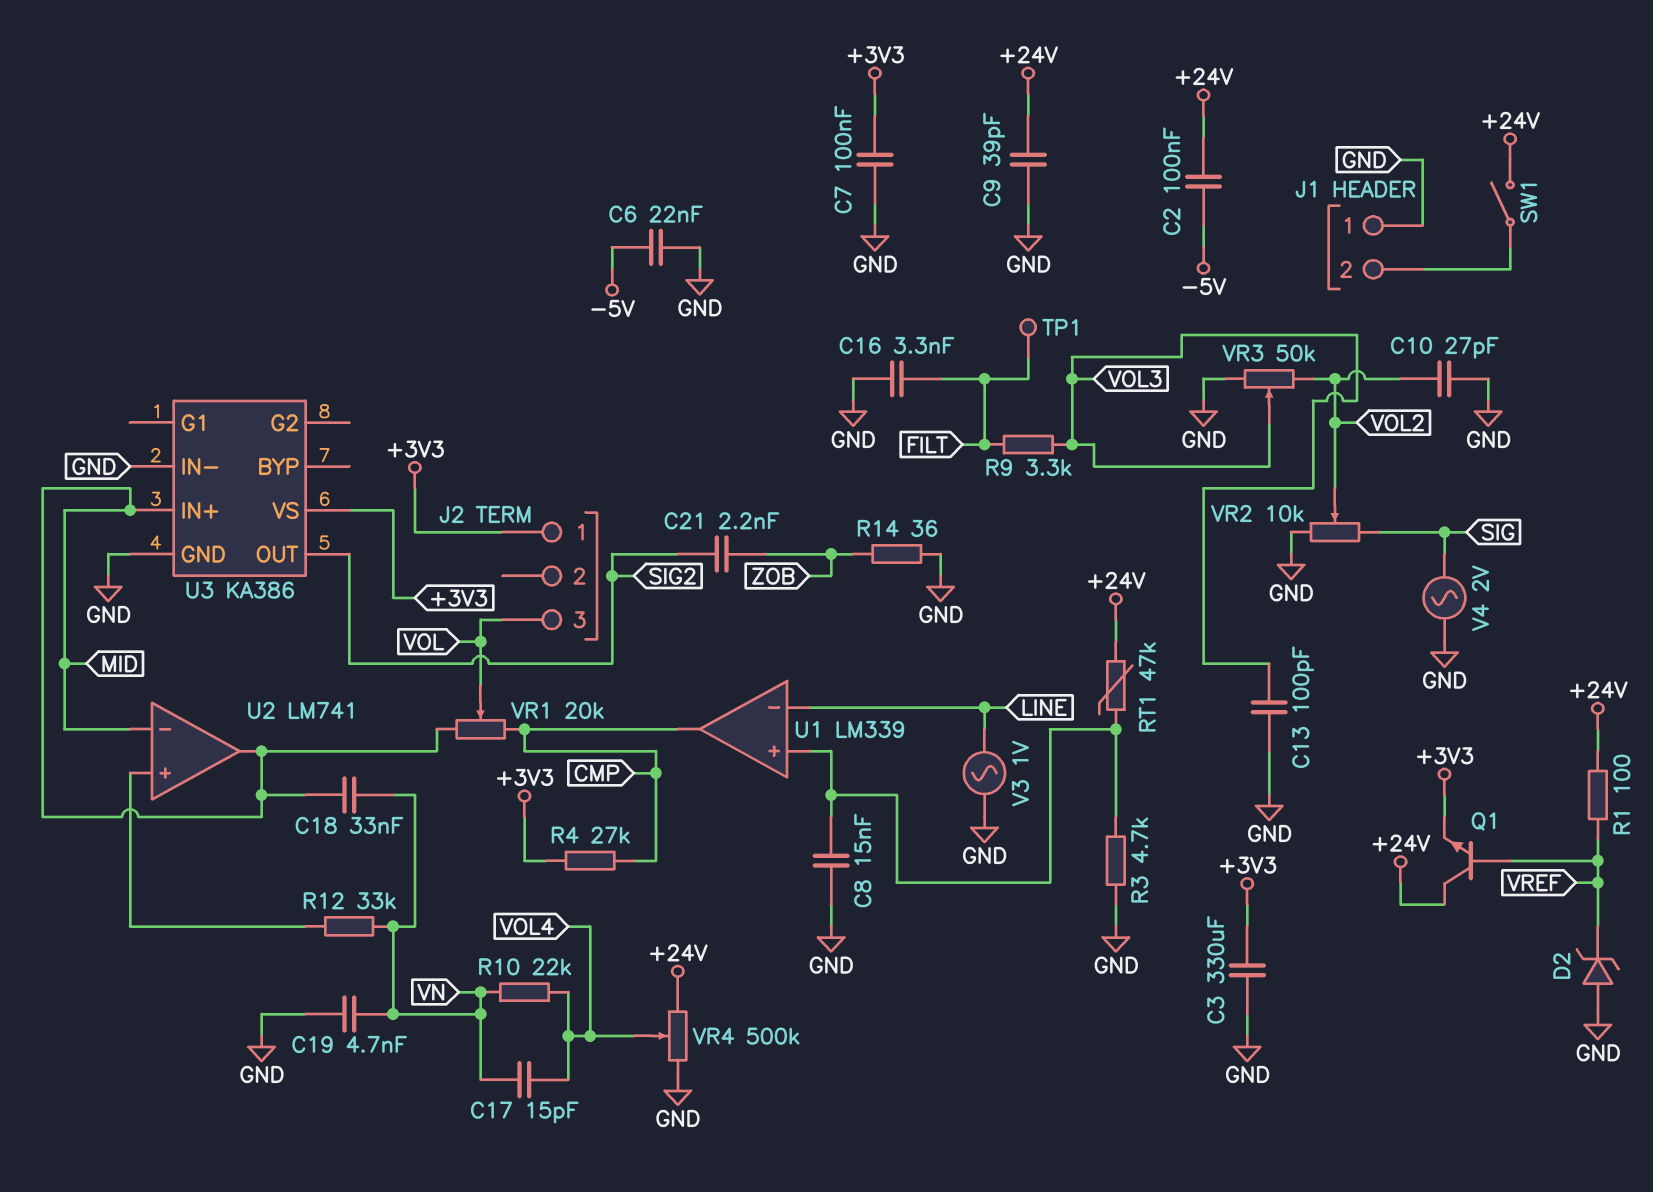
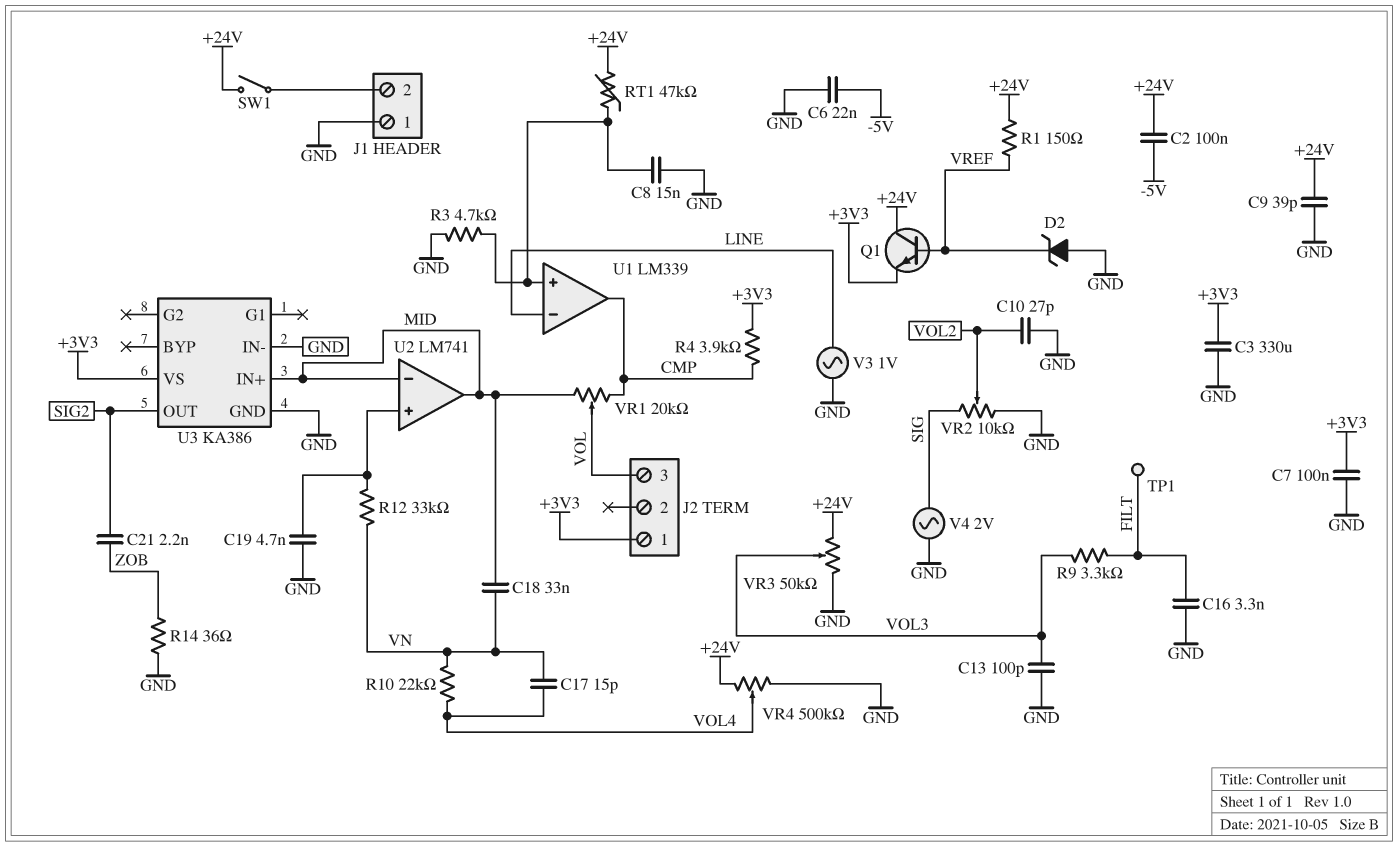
C19: 4.7nF (GND, VN) -> 4.7nF (GND, U2/in+)
R1: 100 (+24V, VREF) -> 150 (+24V, VREF)
R4: 27k (+3V3, CMP) -> 3.9k (+3V3, CMP)
VR3: 50k (GND, VOL2, wiper VOL3) -> 50k (+24V, GND, wiper VOL3)

